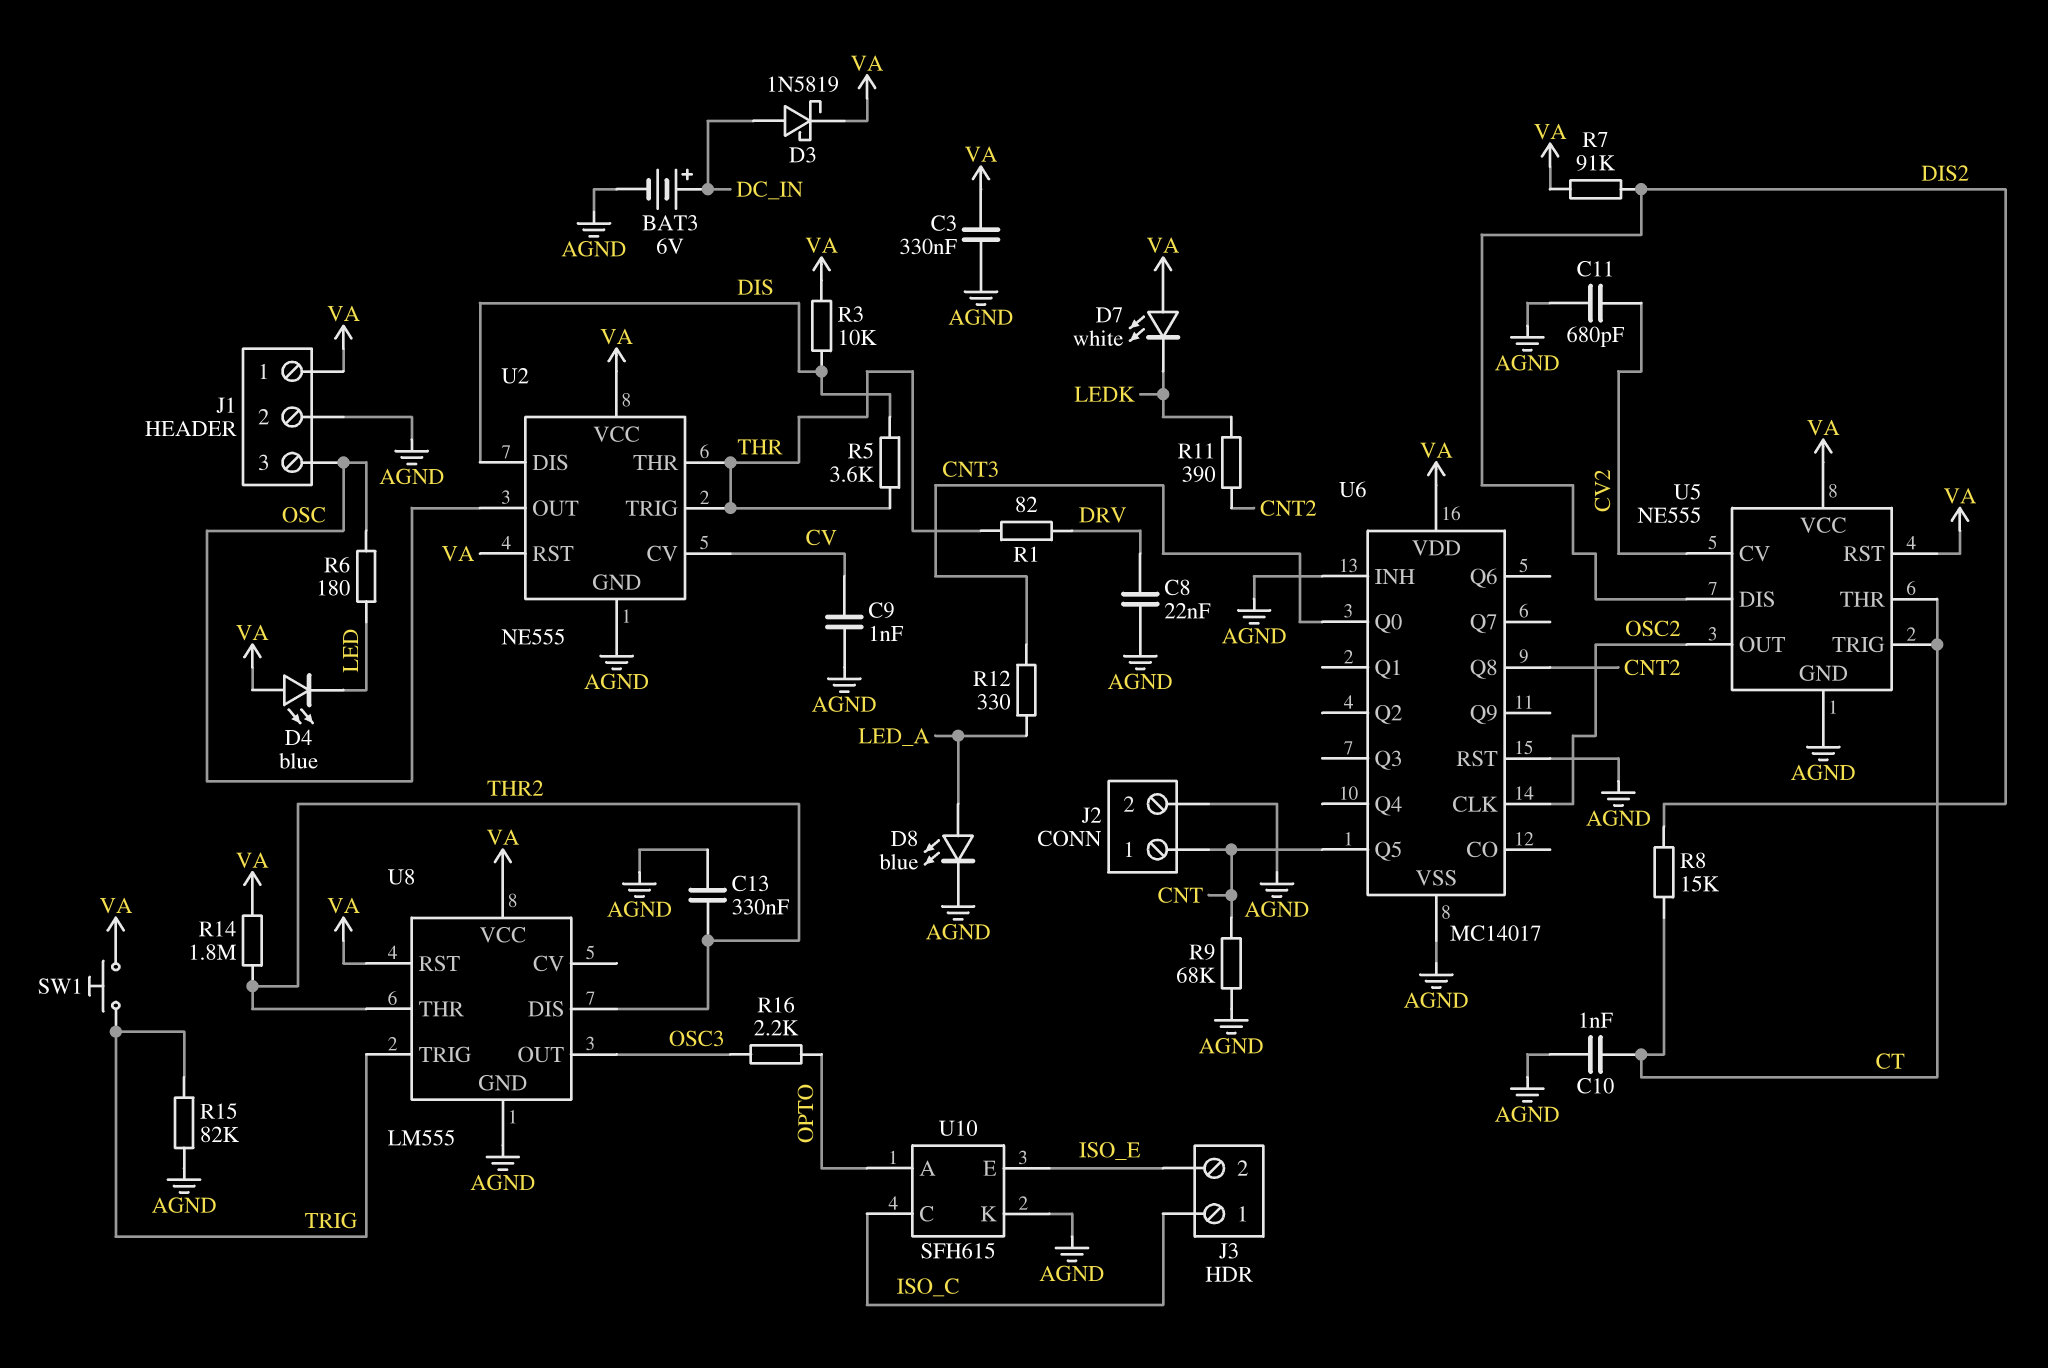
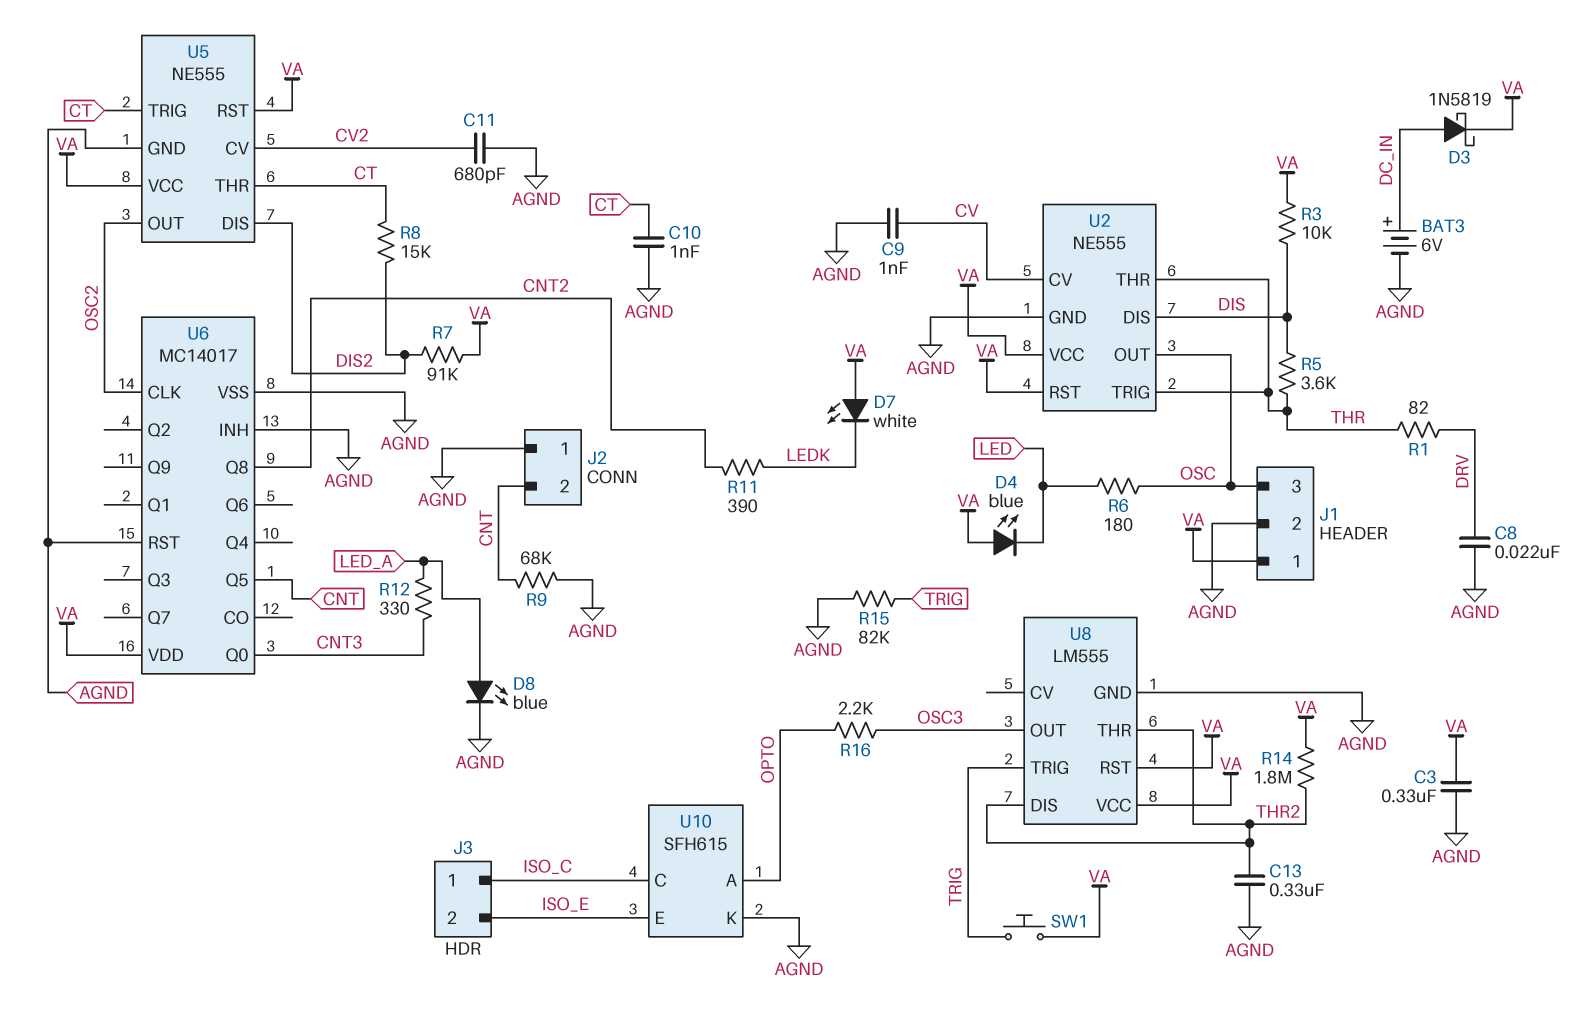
J2 pin 1: CNT -> AGND
J2 pin 2: AGND -> CNT

